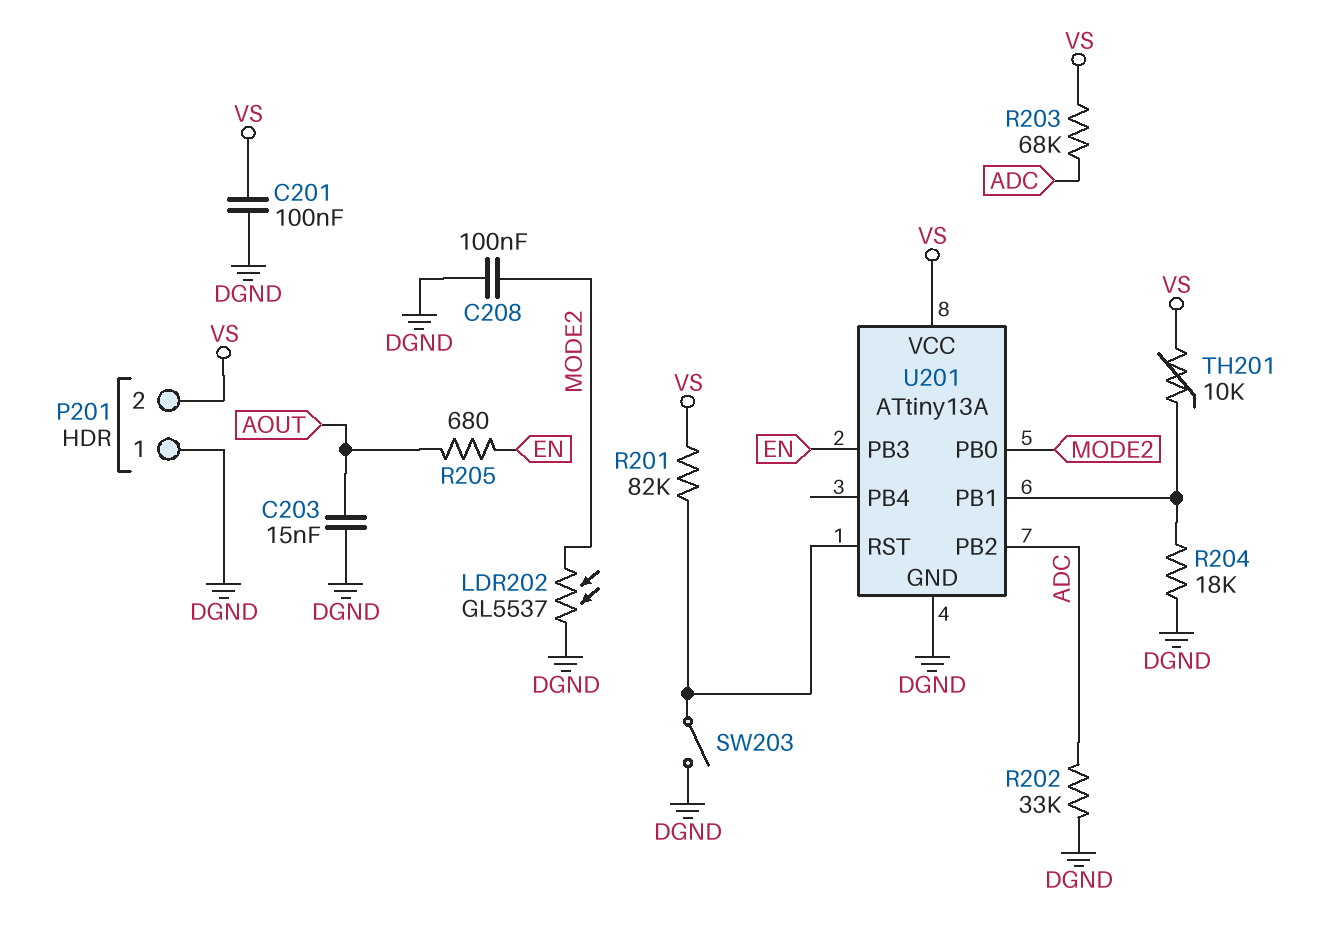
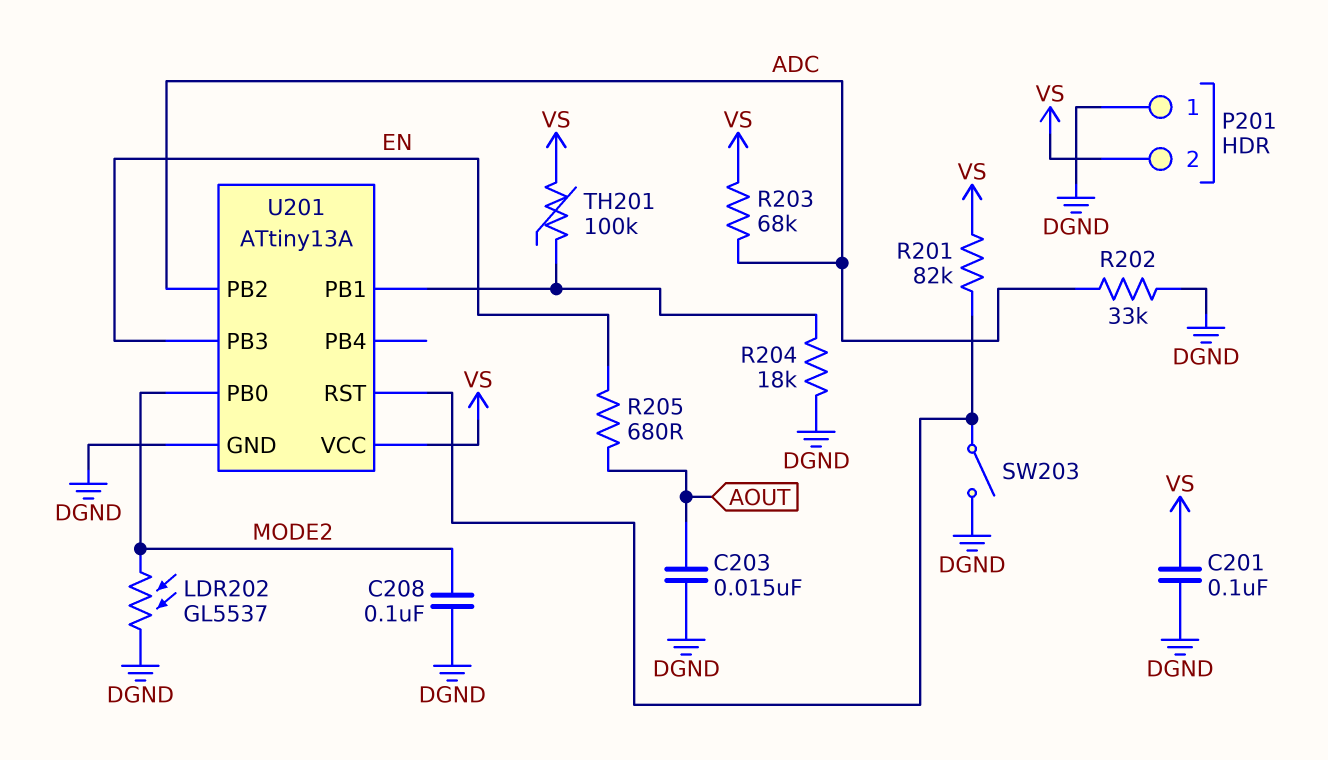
TH201: 10k (U201/PB1, VS) -> 100k (U201/PB1, VS)

